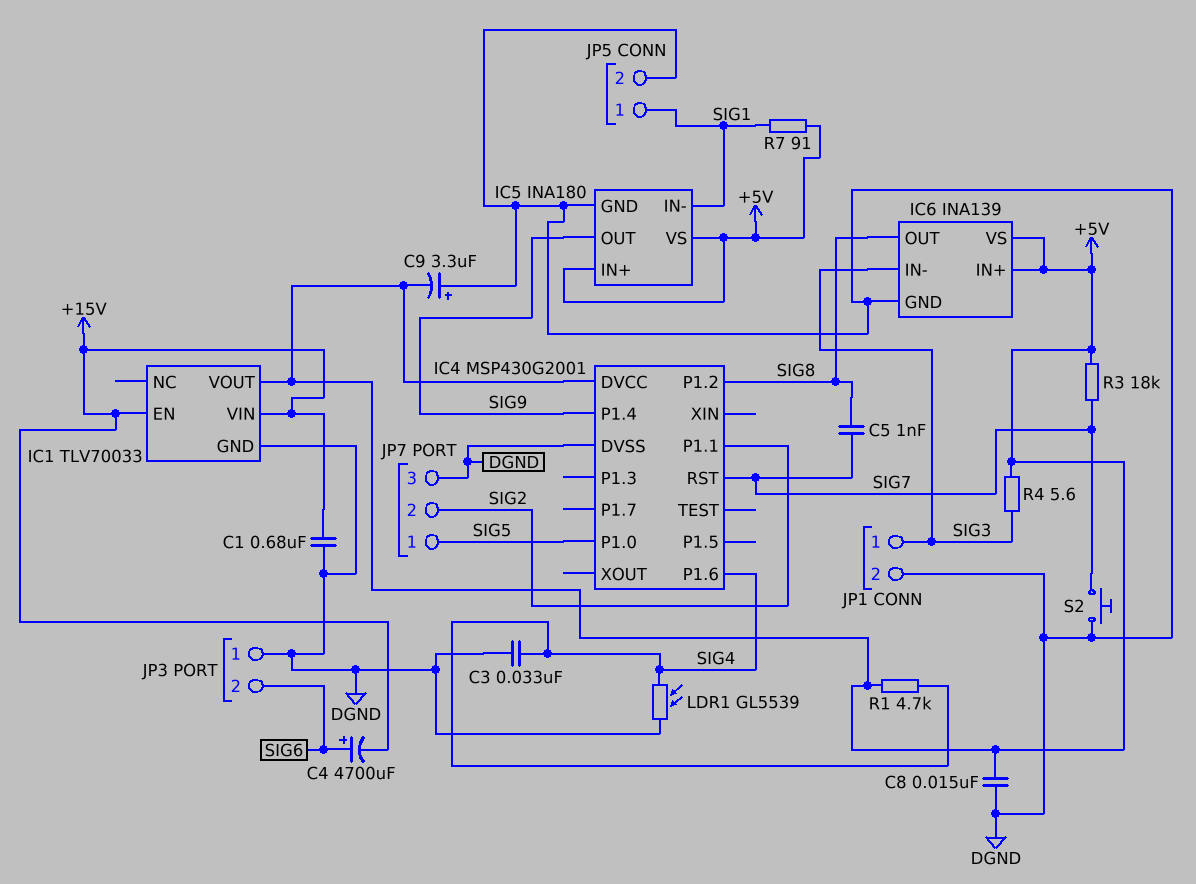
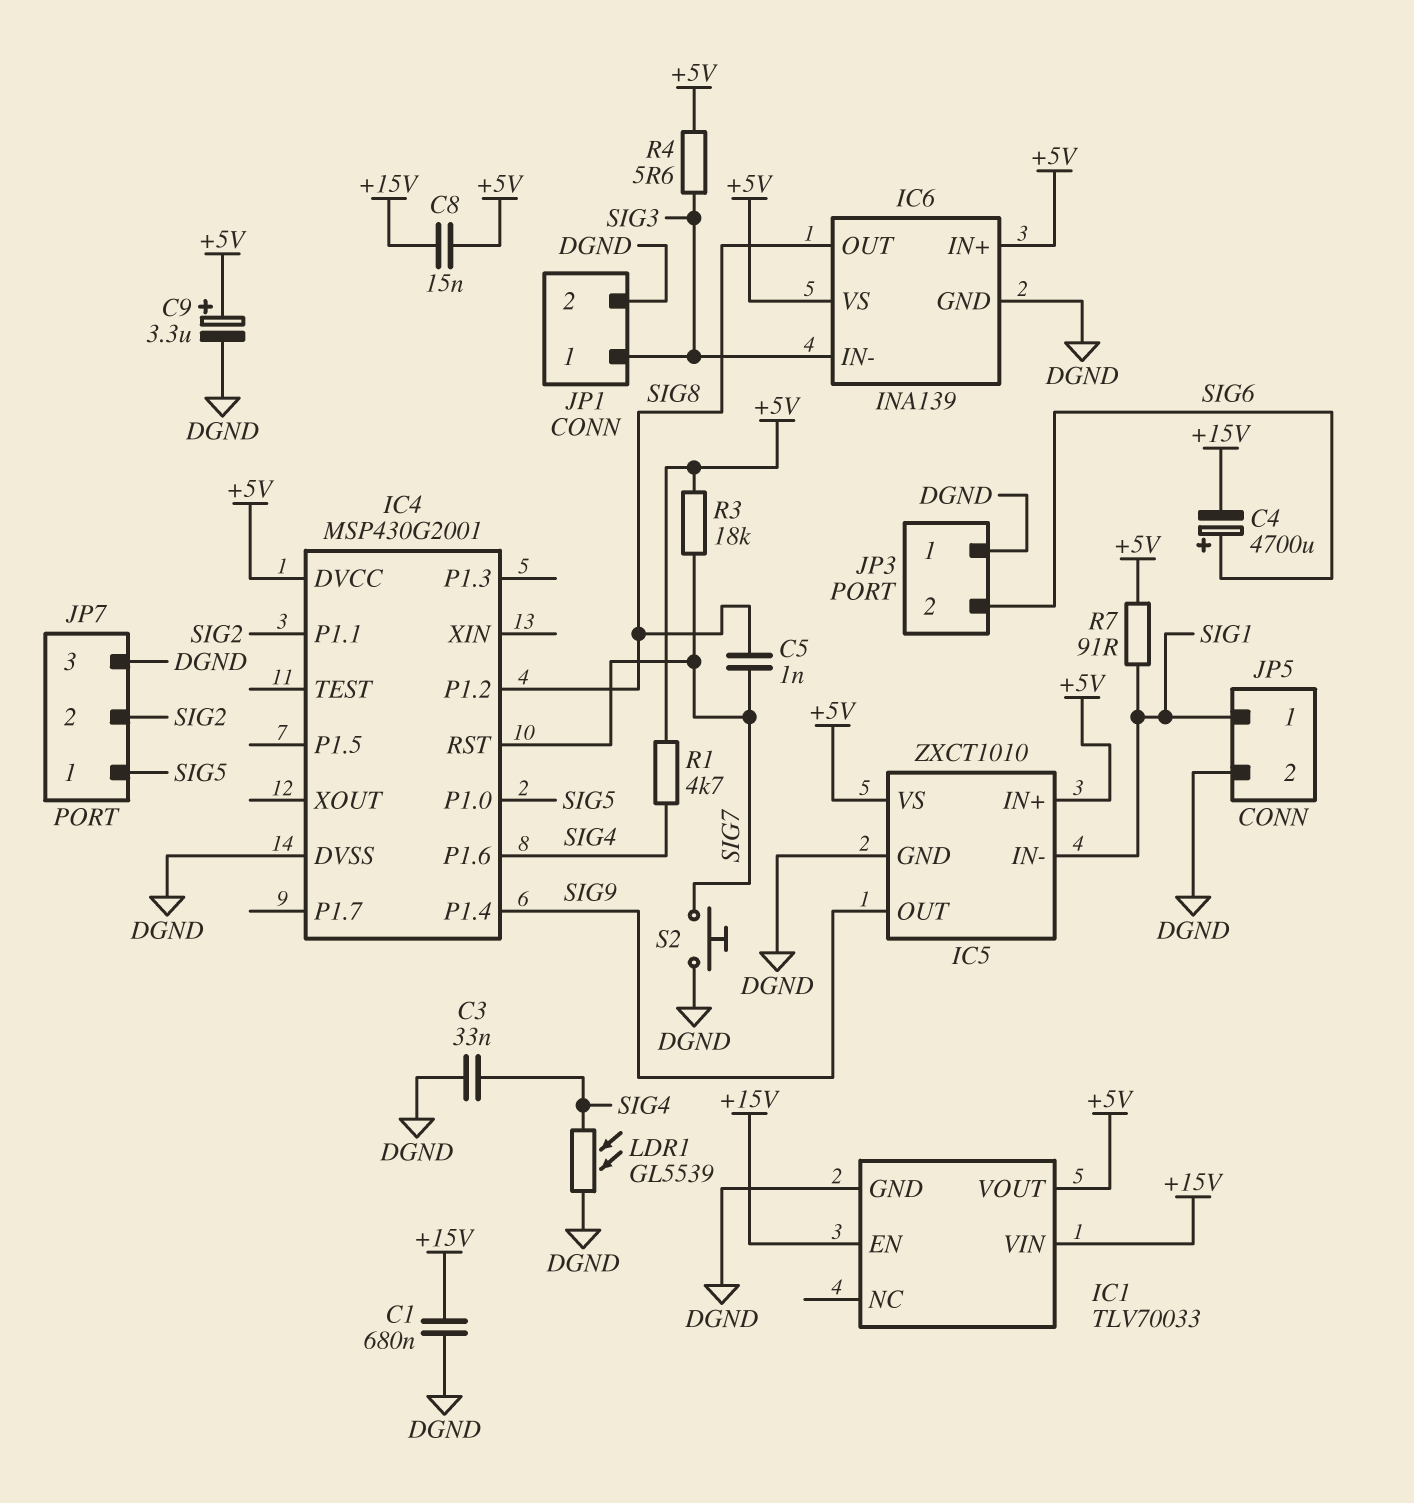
C8: 15nF (+5V, DGND) -> 15nF (+5V, +15V)
C9: 3.3uF (plus DGND, minus +5V) -> 3.3uF (plus +5V, minus DGND)
IC5: INA180 -> ZXCT1010

